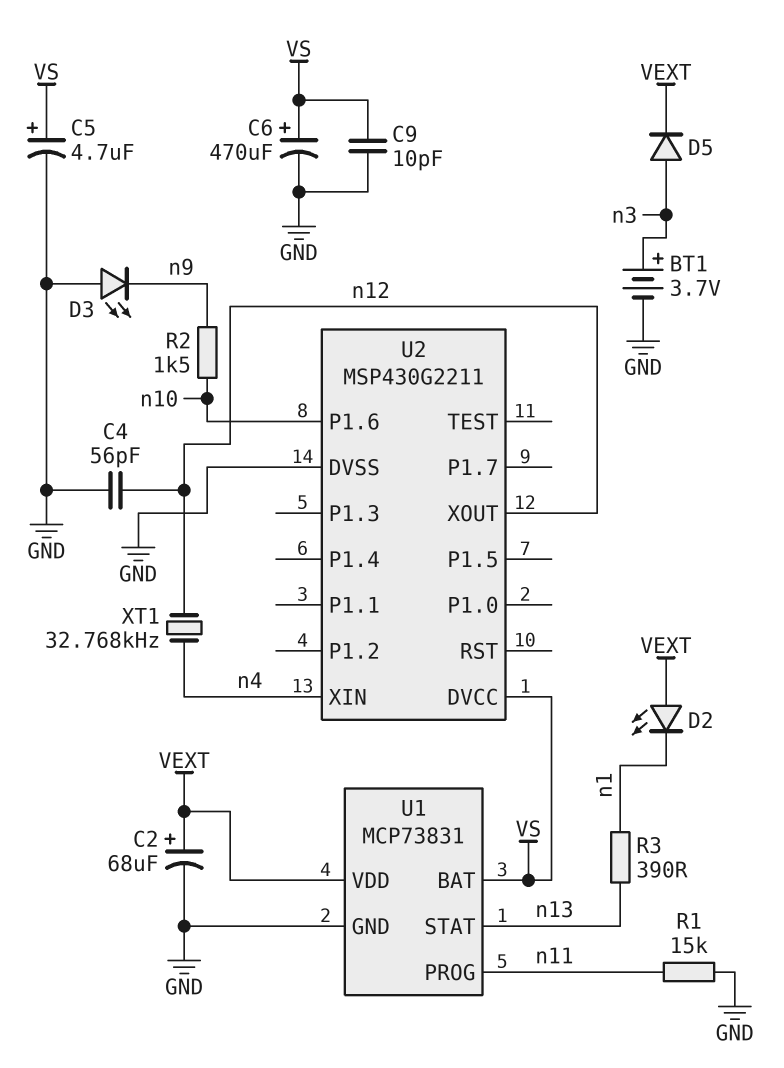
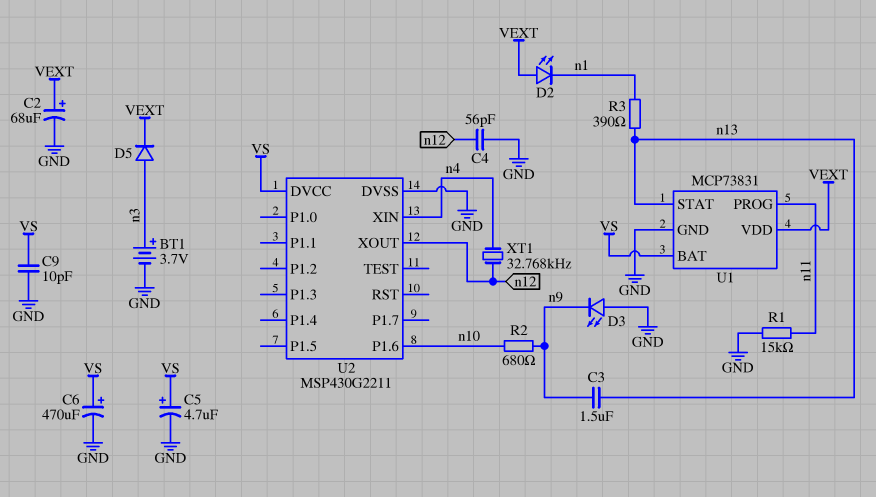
C3: none -> 1.5uF (n9, n13)
R2: 1.5k (n9, n10) -> 680 (n9, n10)

